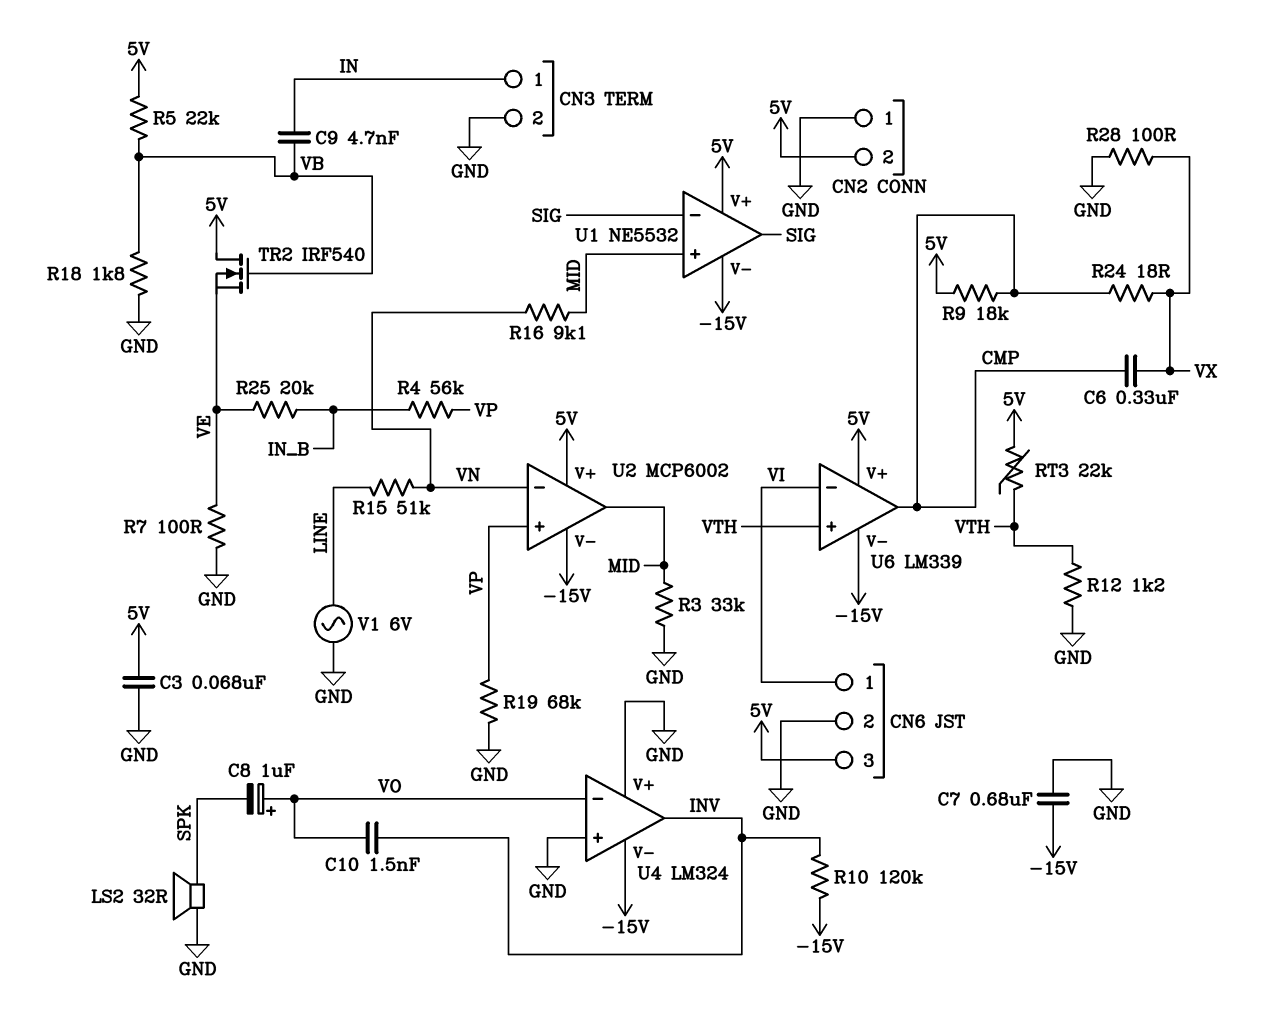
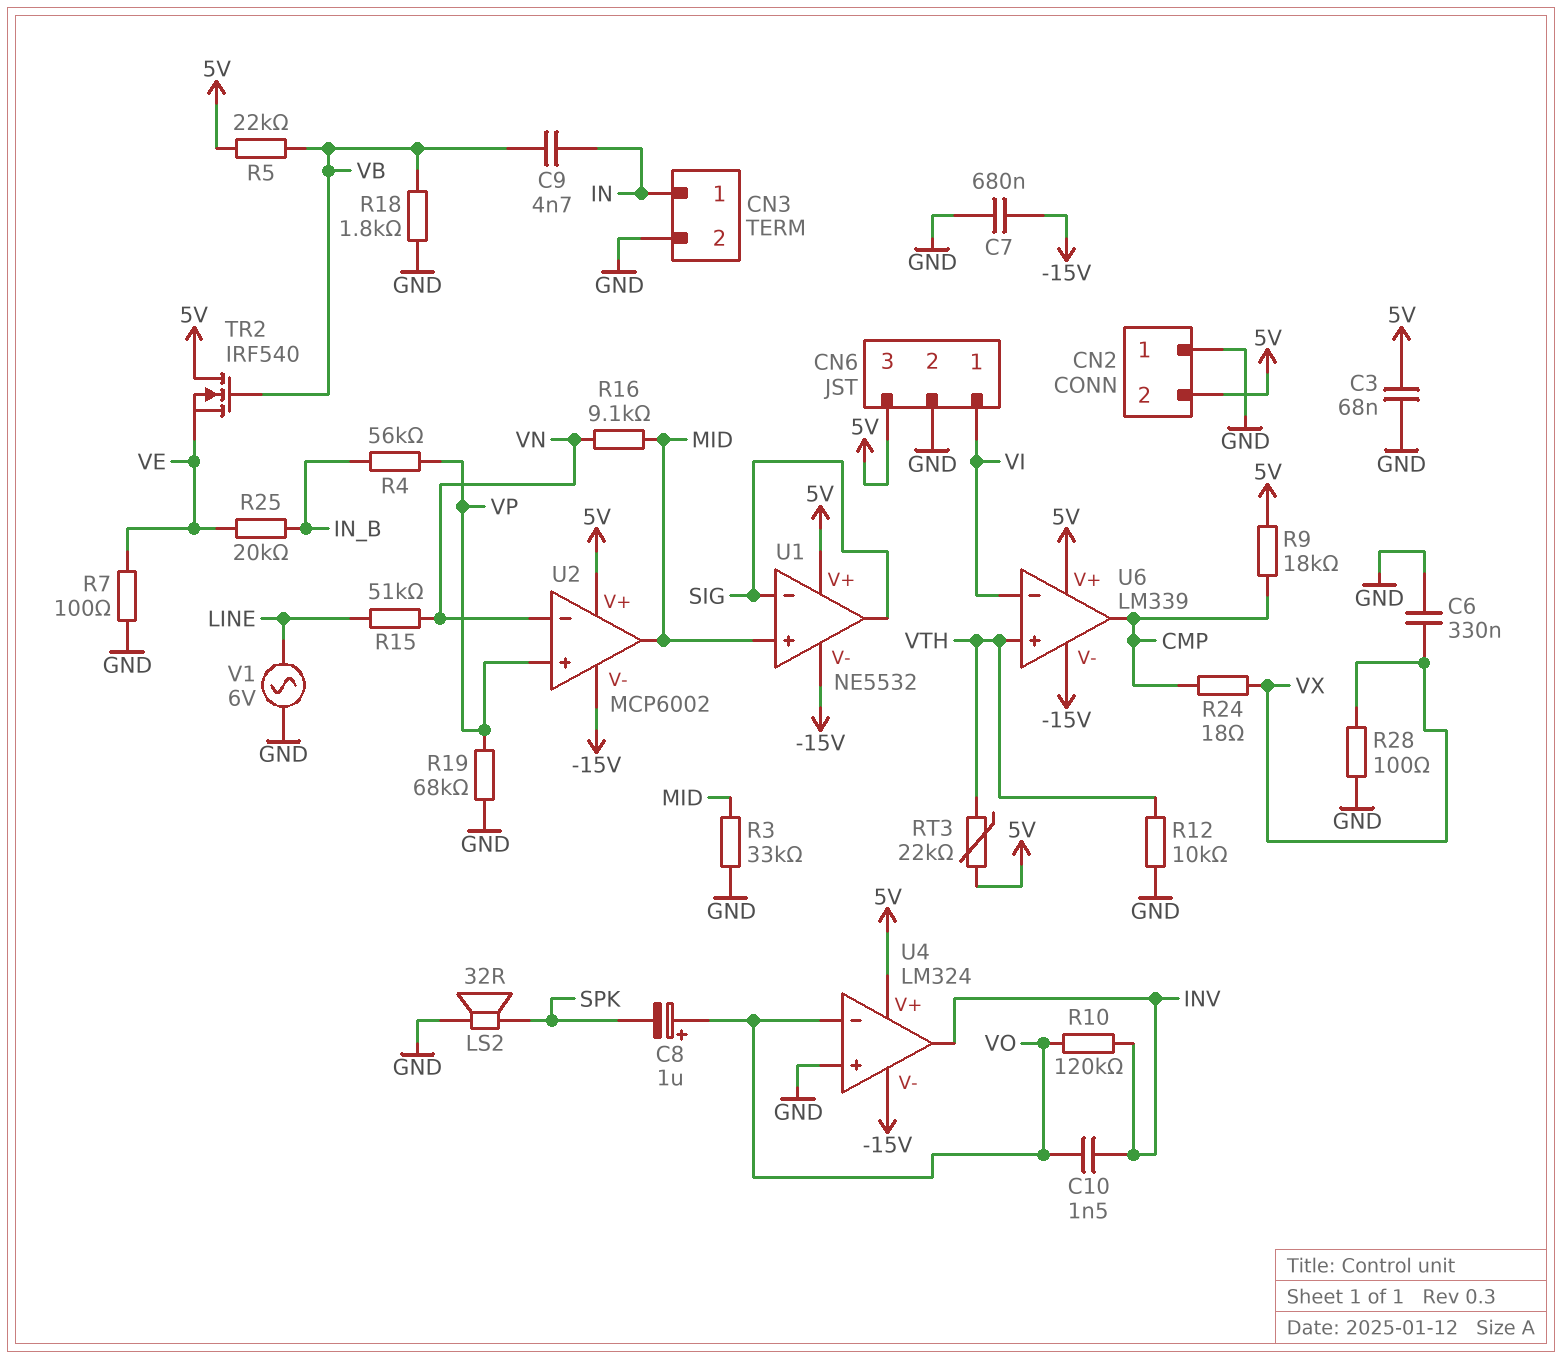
C6: 330nF (CMP, VX) -> 330nF (GND, VX)
R10: 120k (-15V, INV) -> 120k (INV, VO)
R12: 1.2k (GND, VTH) -> 10k (GND, VTH)
U4 pin V+: GND -> 5V

